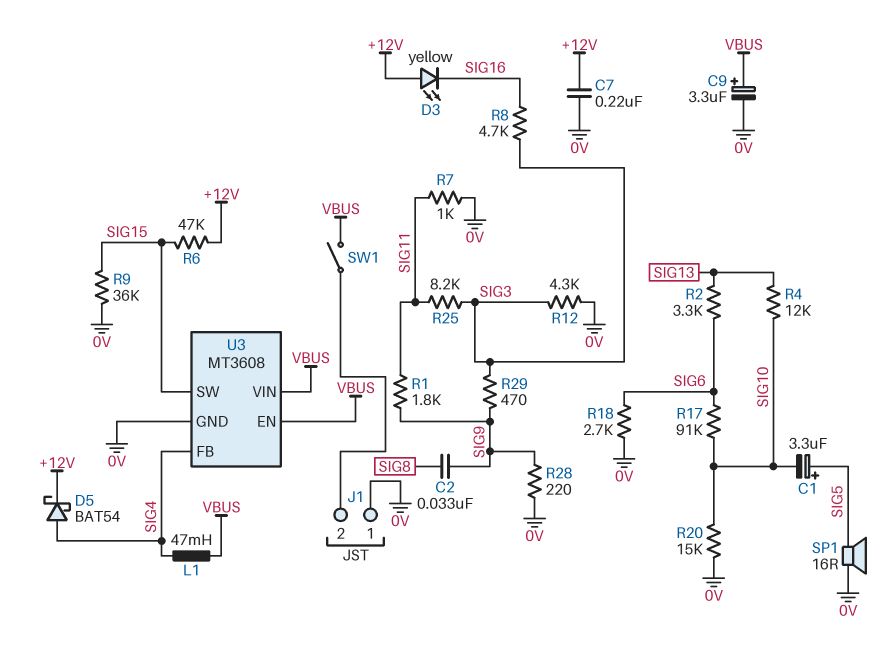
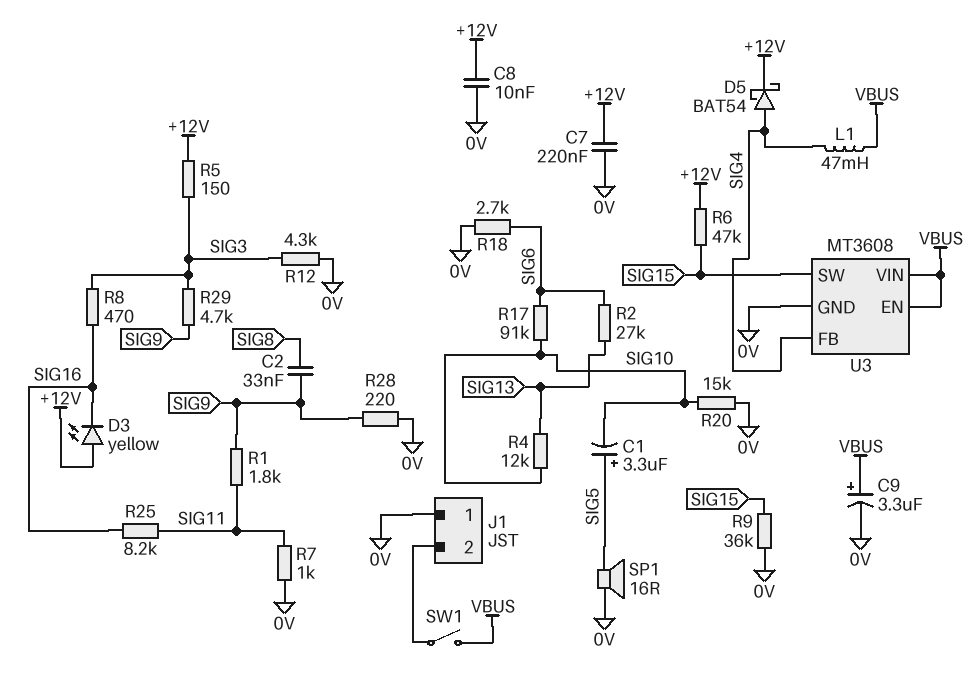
C8: none -> 10nF (+12V, 0V)
R2: 3.3k (SIG6, SIG13) -> 27k (SIG6, SIG13)
R5: none -> 150 (+12V, SIG3)
R8: 4.7k (SIG3, SIG16) -> 470 (SIG3, SIG16)
R25: 8.2k (SIG3, SIG11) -> 8.2k (SIG11, SIG16)
R29: 470 (SIG3, SIG9) -> 4.7k (SIG3, SIG9)

